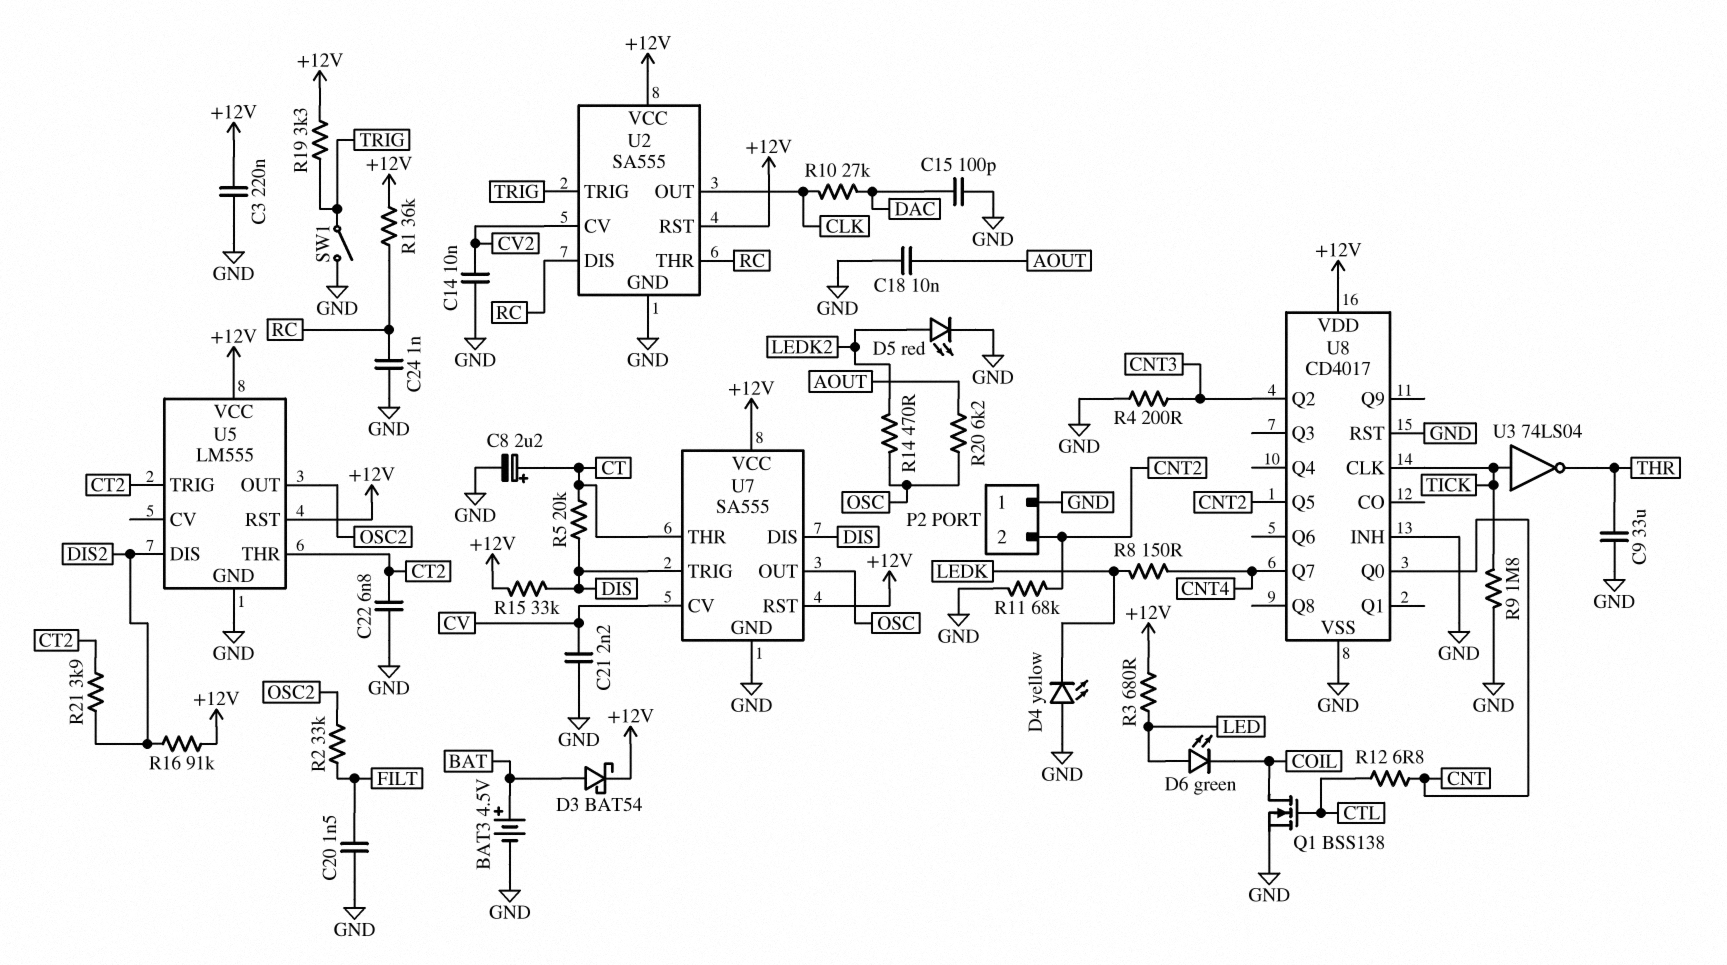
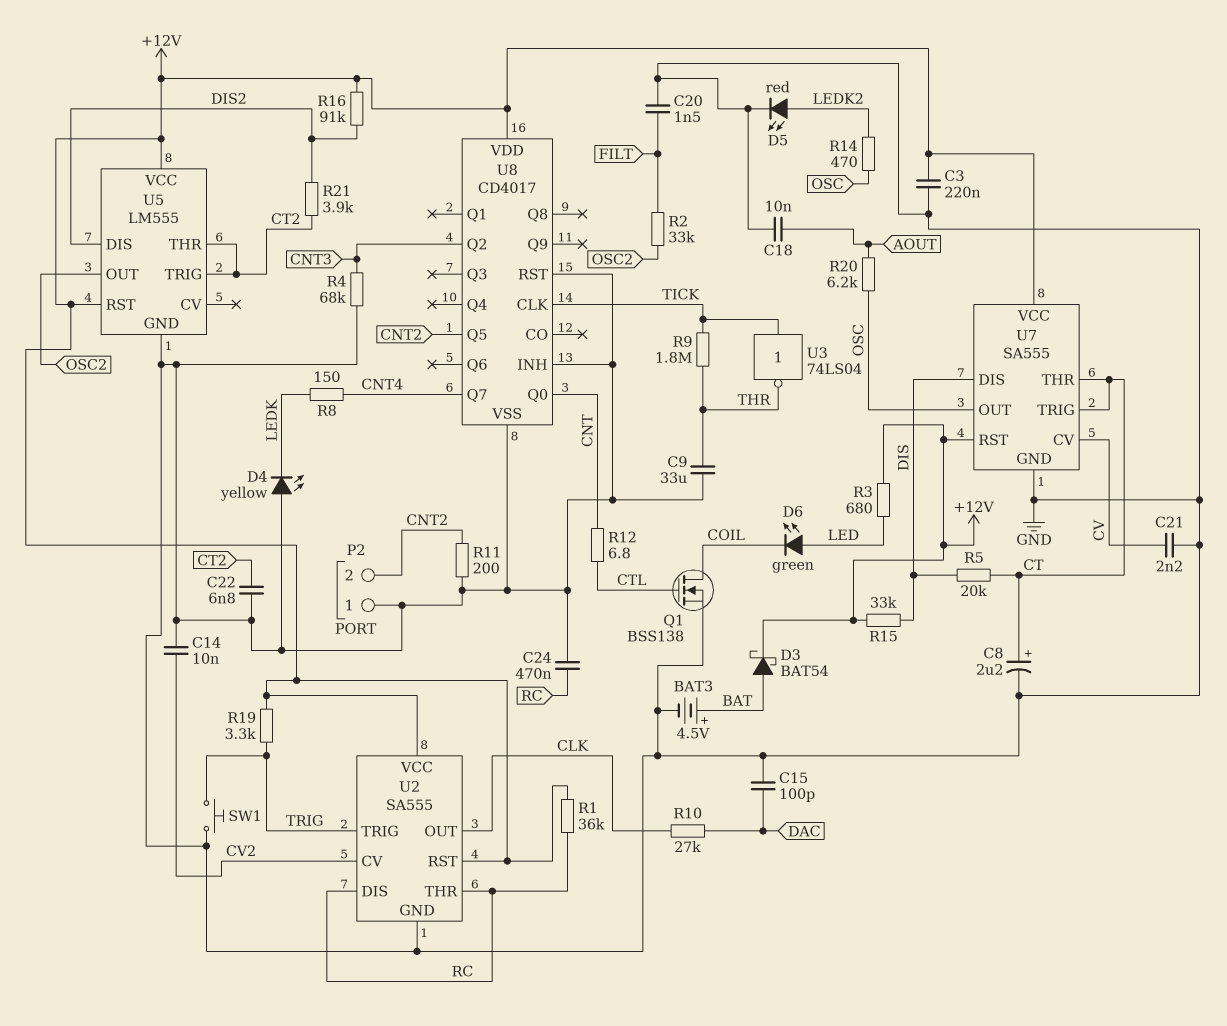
C24: 1nF (GND, RC) -> 470nF (GND, RC)
R4: 200 (CNT3, GND) -> 68k (CNT3, GND)
R9: 1.8M (GND, TICK) -> 1.8M (THR, TICK)
R11: 68k (CNT2, GND) -> 200 (CNT2, GND)
SW1: switch (GND, TRIG) -> button (GND, TRIG)
U7 pin TRIG: DIS -> CT

